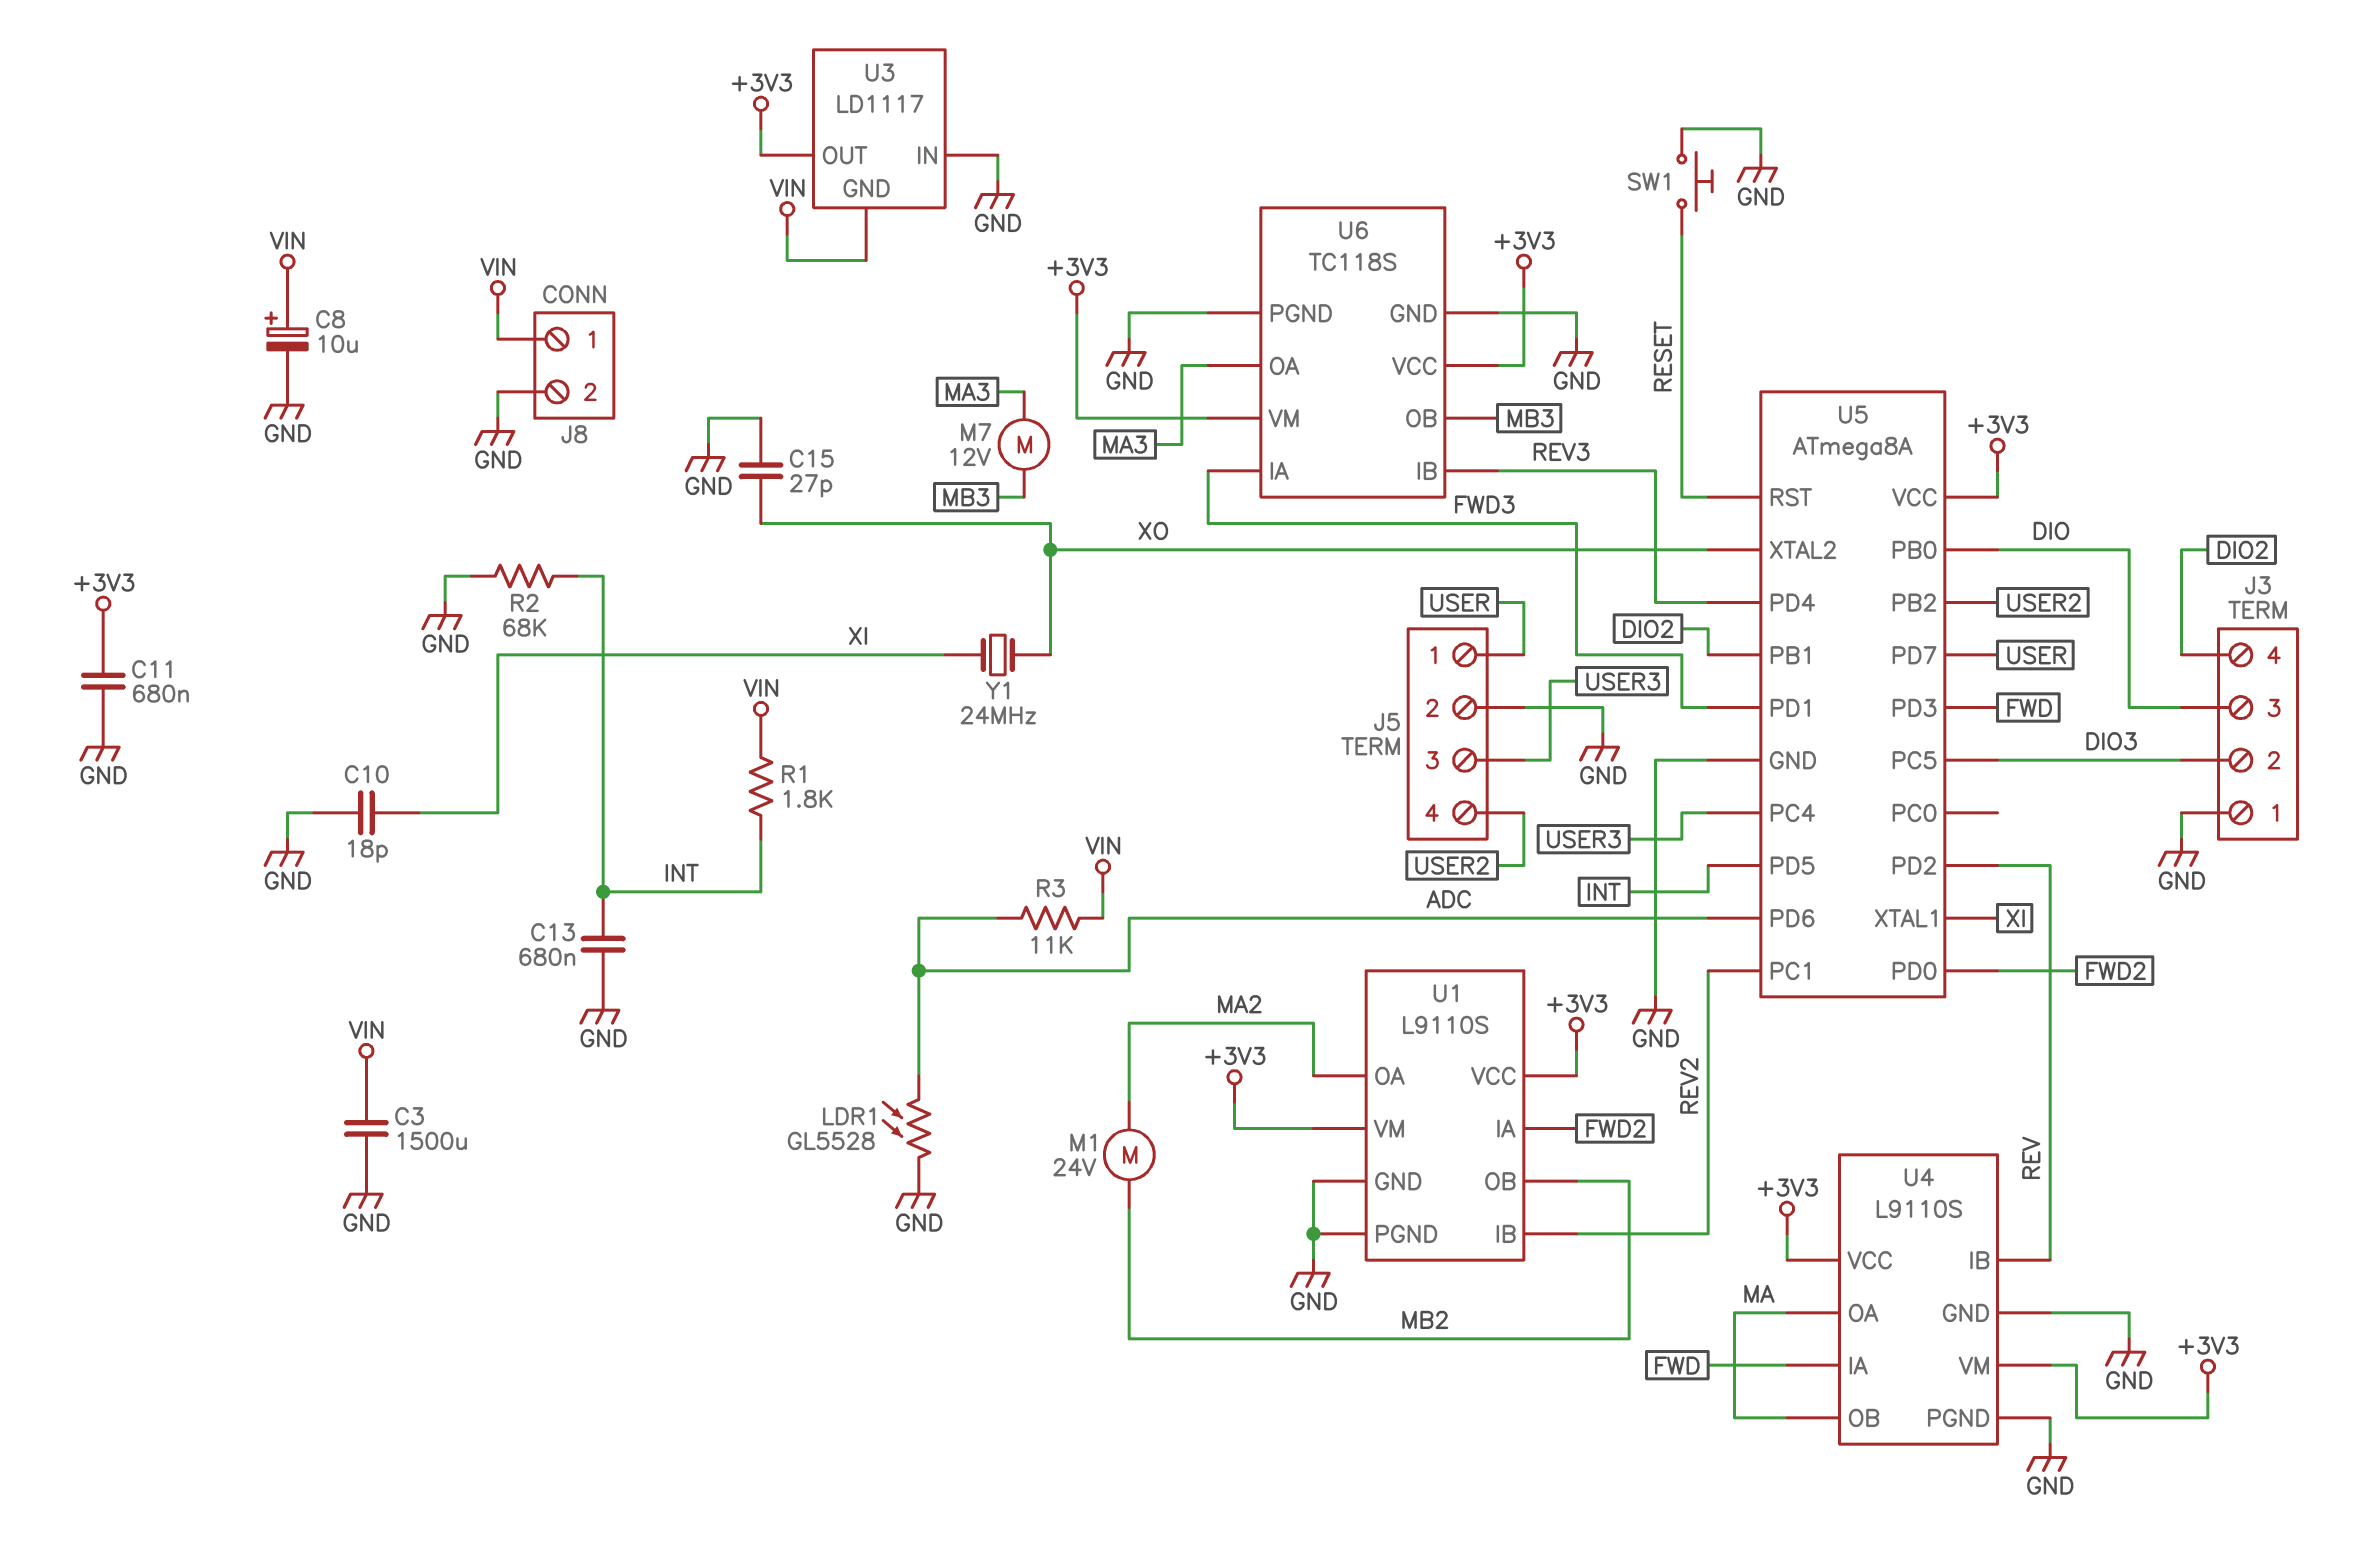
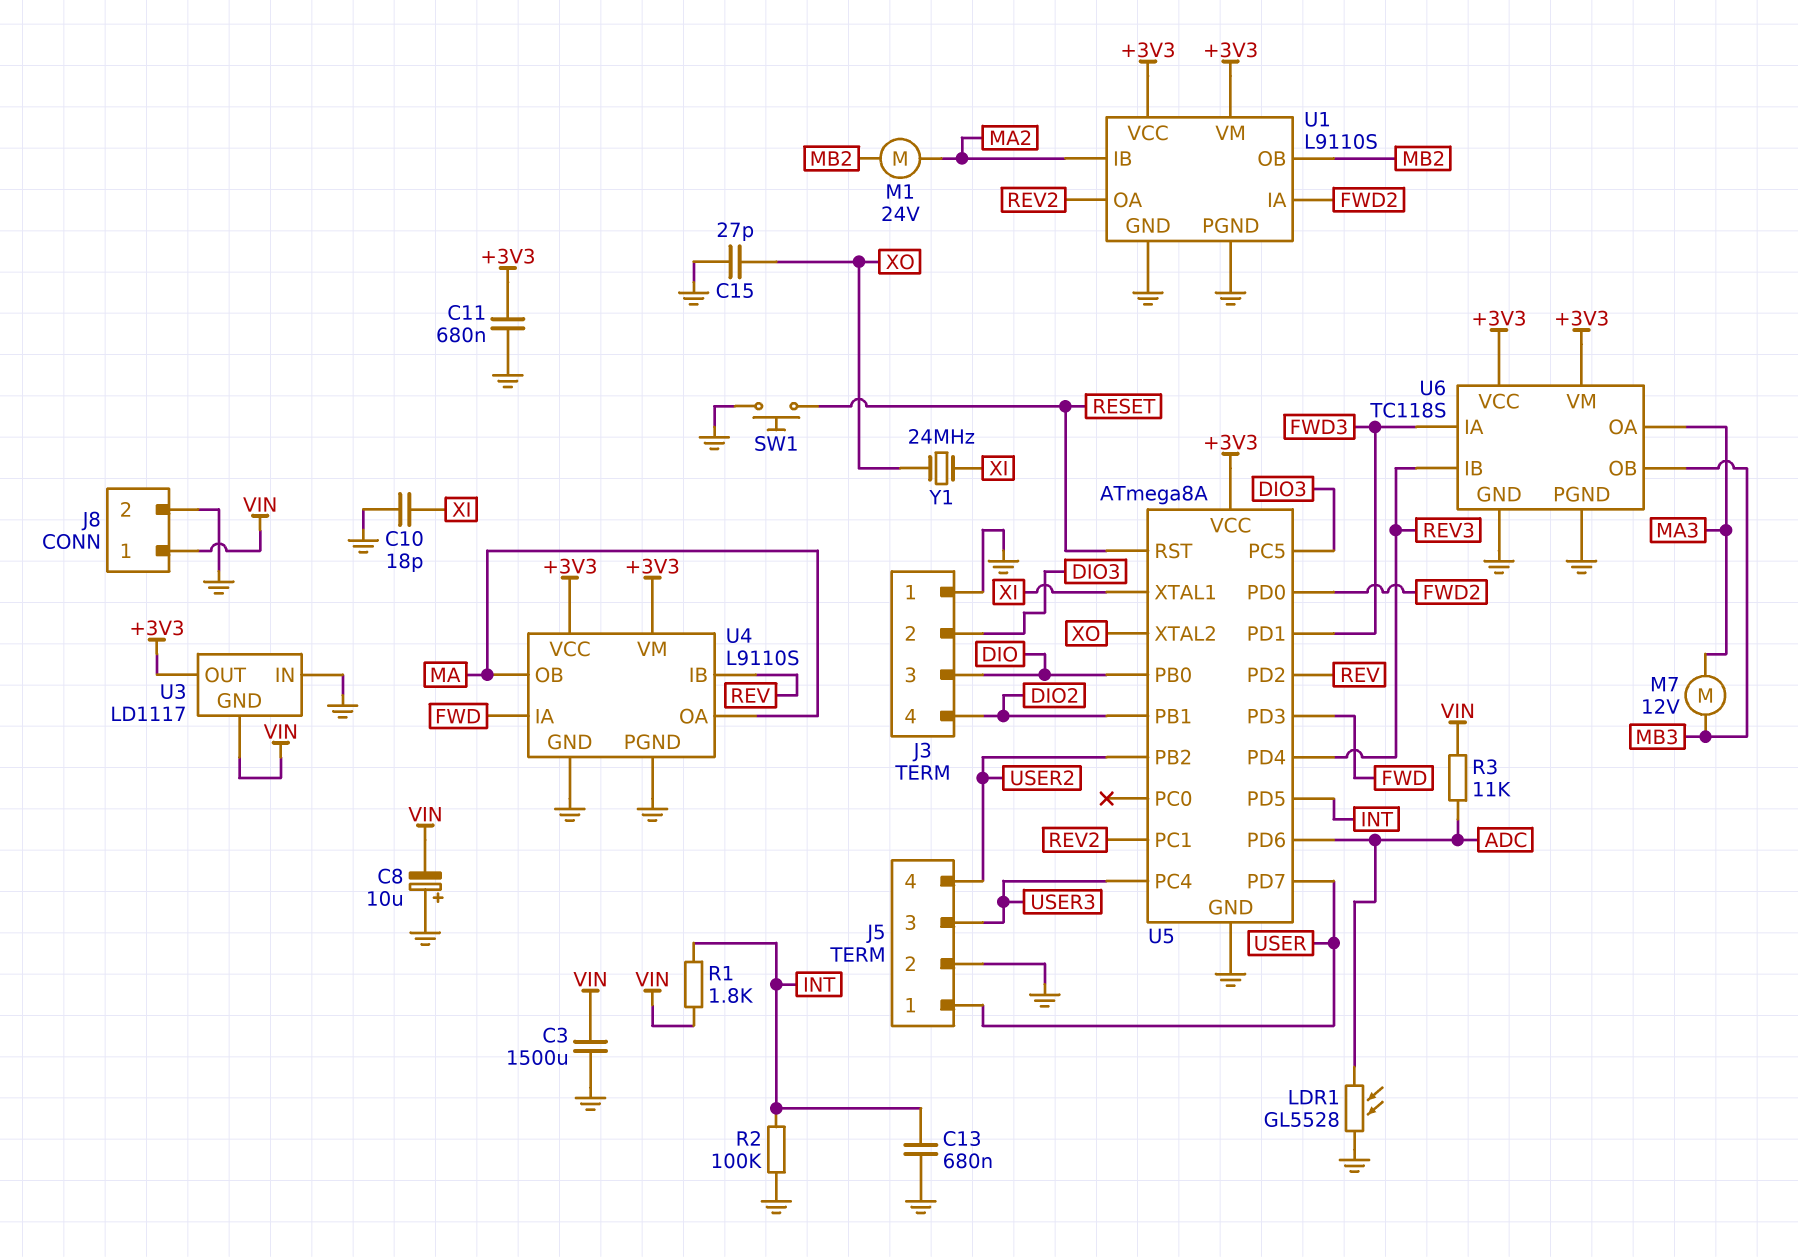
C8: 10uF (plus VIN, minus GND) -> 10uF (plus GND, minus VIN)
R2: 68k (GND, INT) -> 100k (GND, INT)
U1 pin IB: REV2 -> MA2
U1 pin OA: MA2 -> REV2

